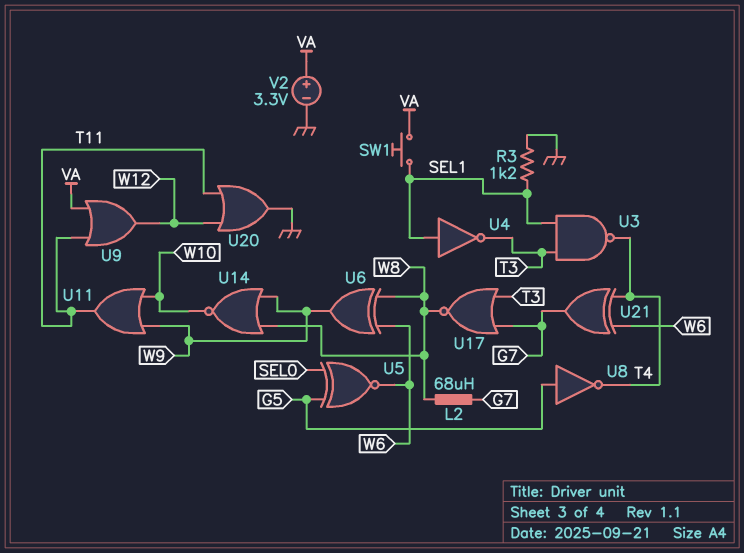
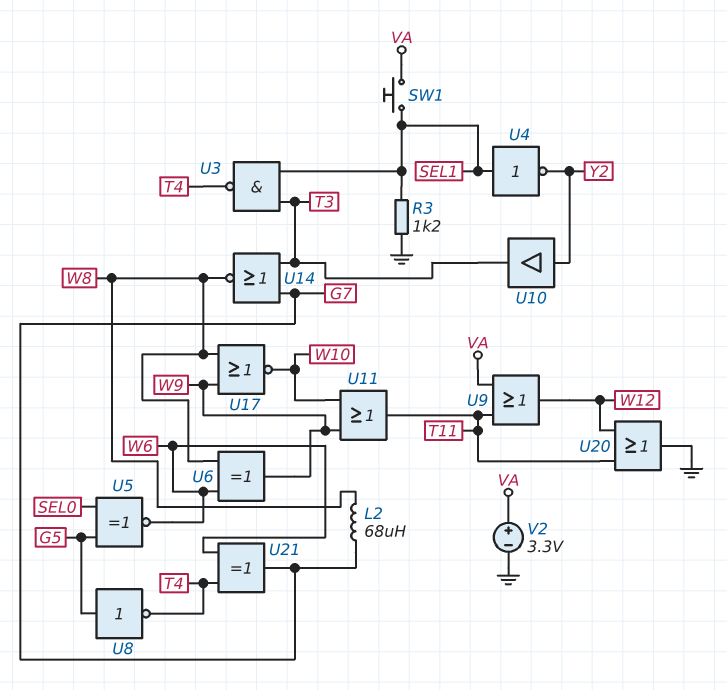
U4: NOT (in SEL1, out T3) -> NOT (in SEL1, out Y2)
U10: none -> buffer (in Y2, out T3)
U14: NOR (in W8, in W9, out W10) -> NOR (in G7, in T3, out W8)
U17: NOR (in G7, in T3, out W8) -> NOR (in W8, in W9, out W10)

